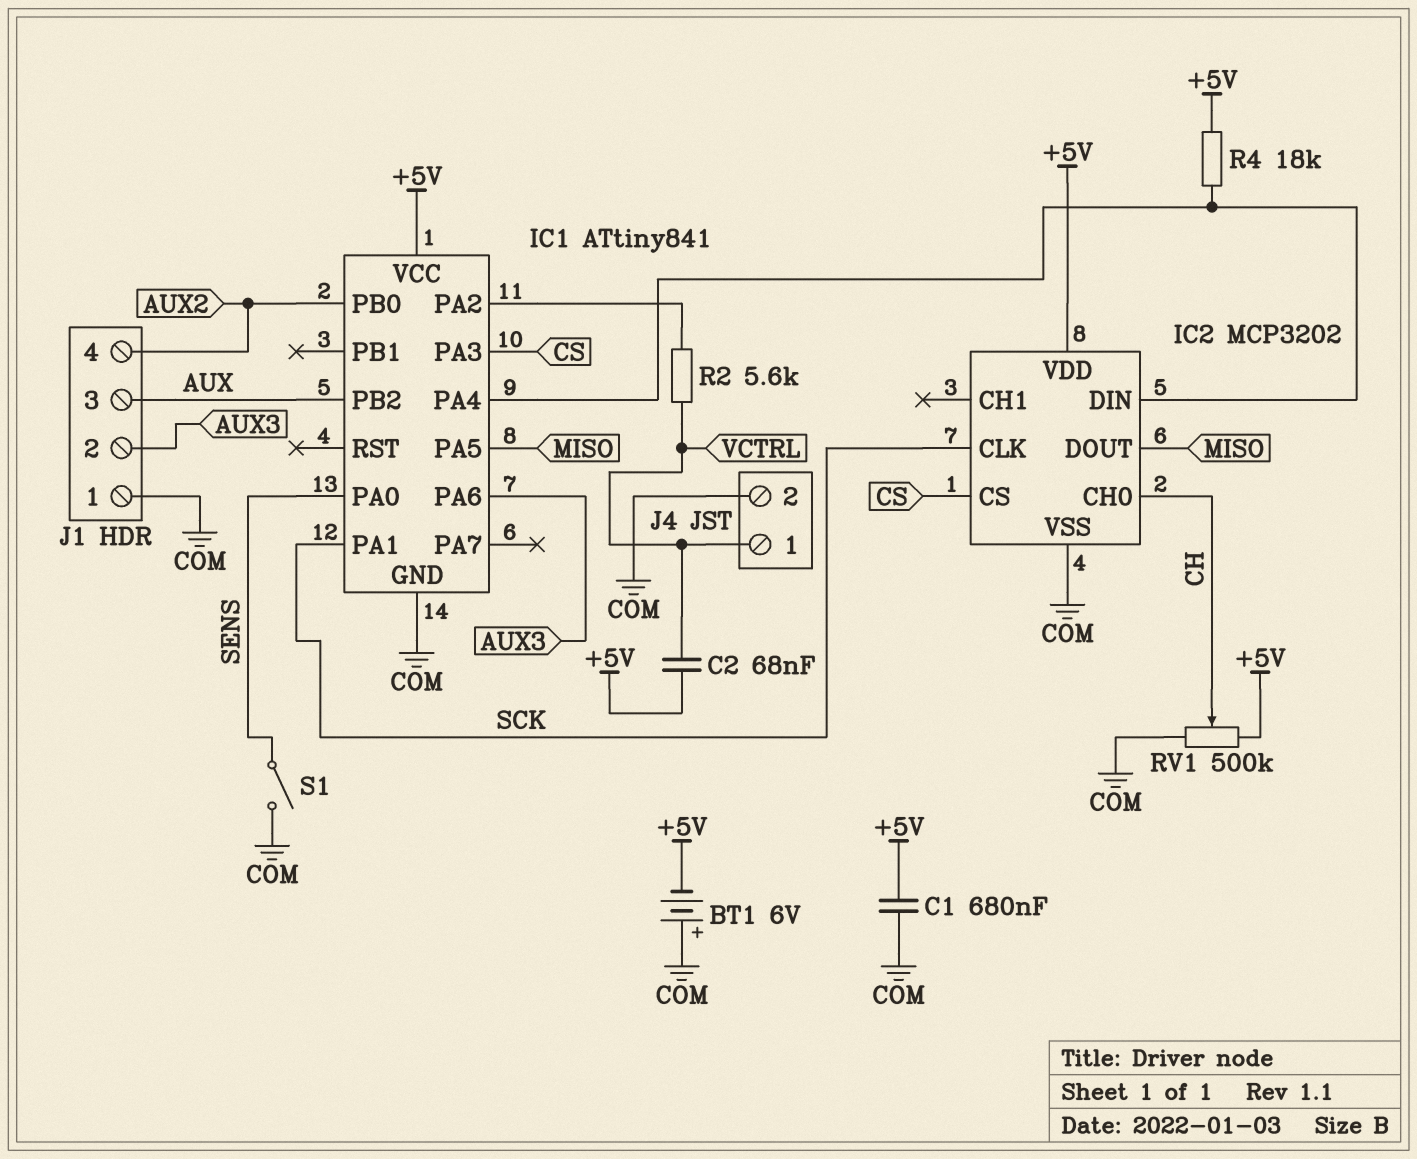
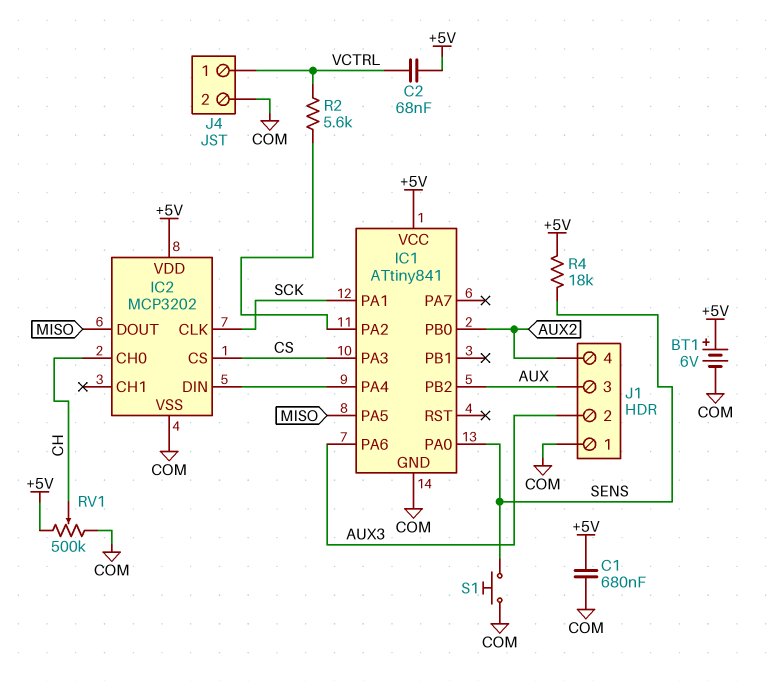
BT1: 6V (plus COM, minus +5V) -> 6V (plus +5V, minus COM)
R4: 18k (+5V, IC1/PA4) -> 18k (+5V, SENS)
S1: switch (COM, SENS) -> button (COM, SENS)

